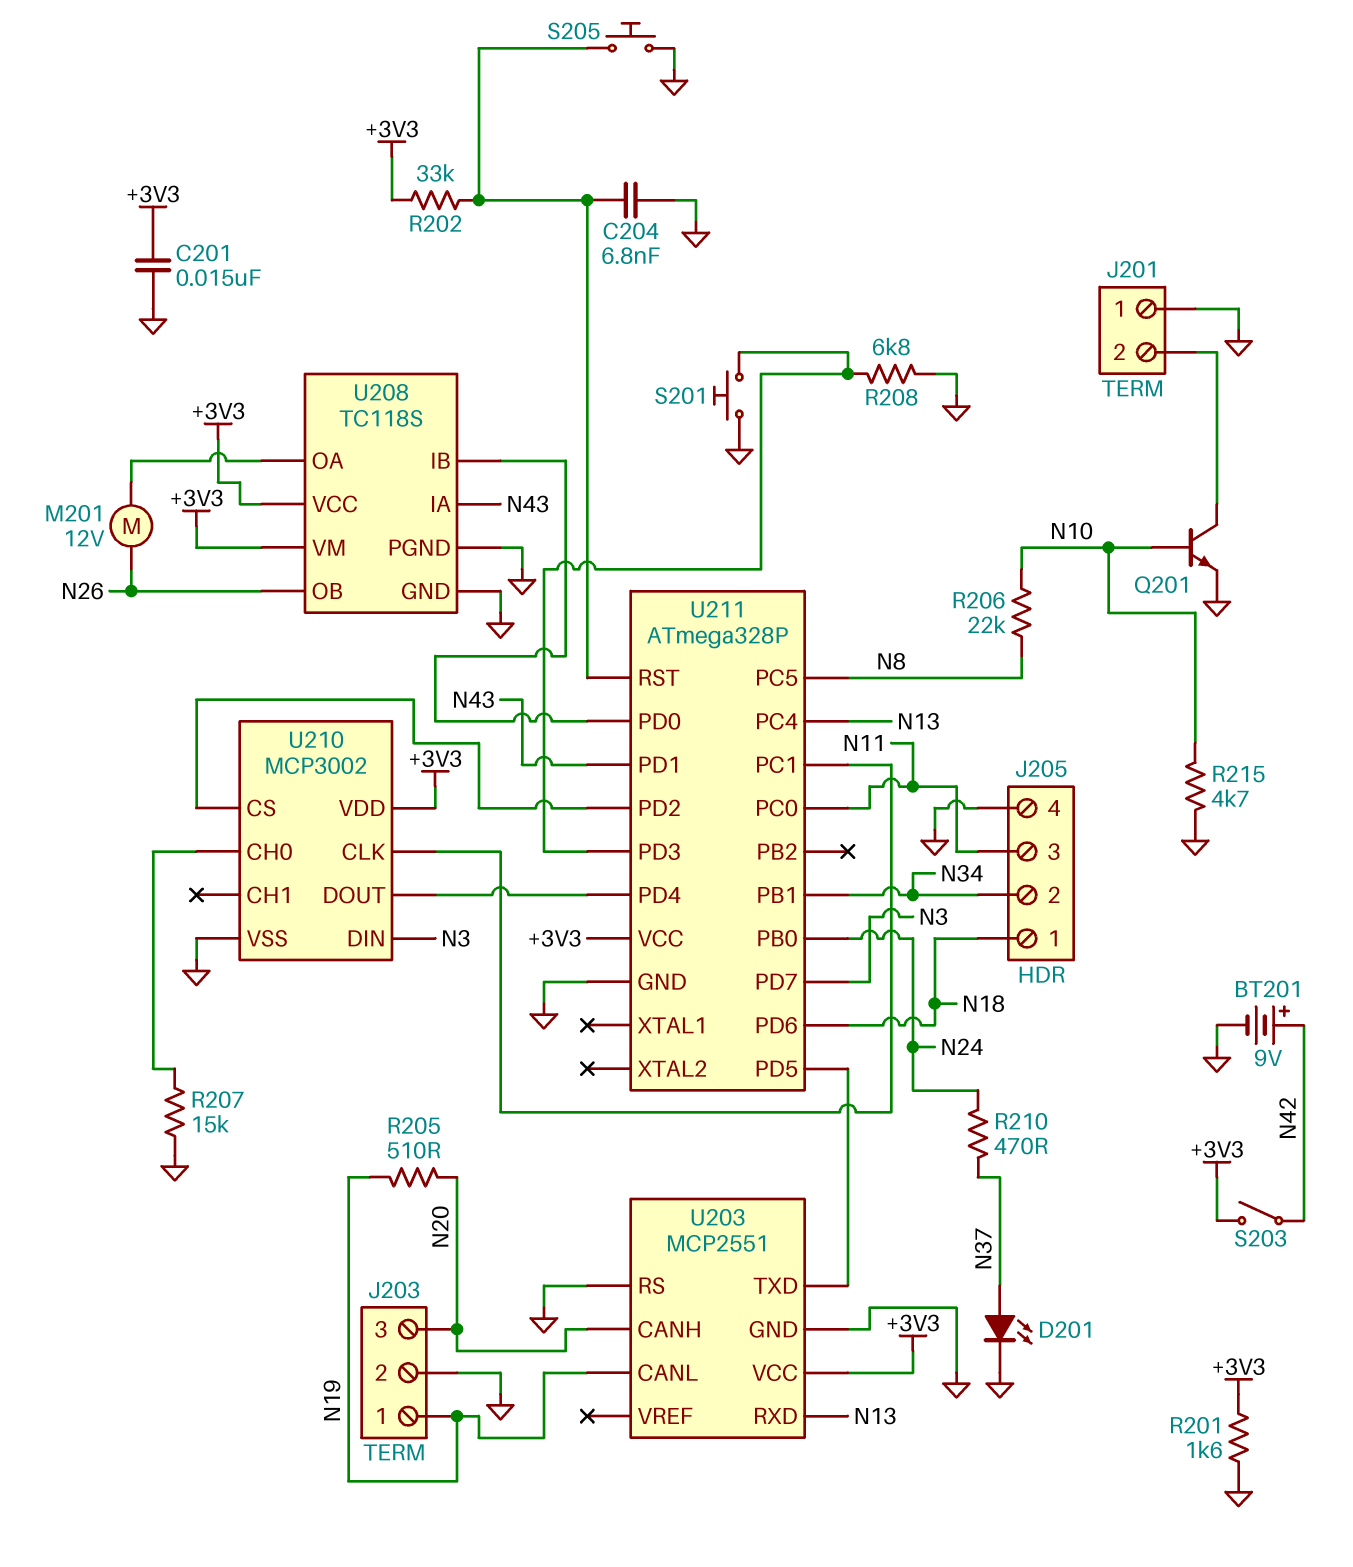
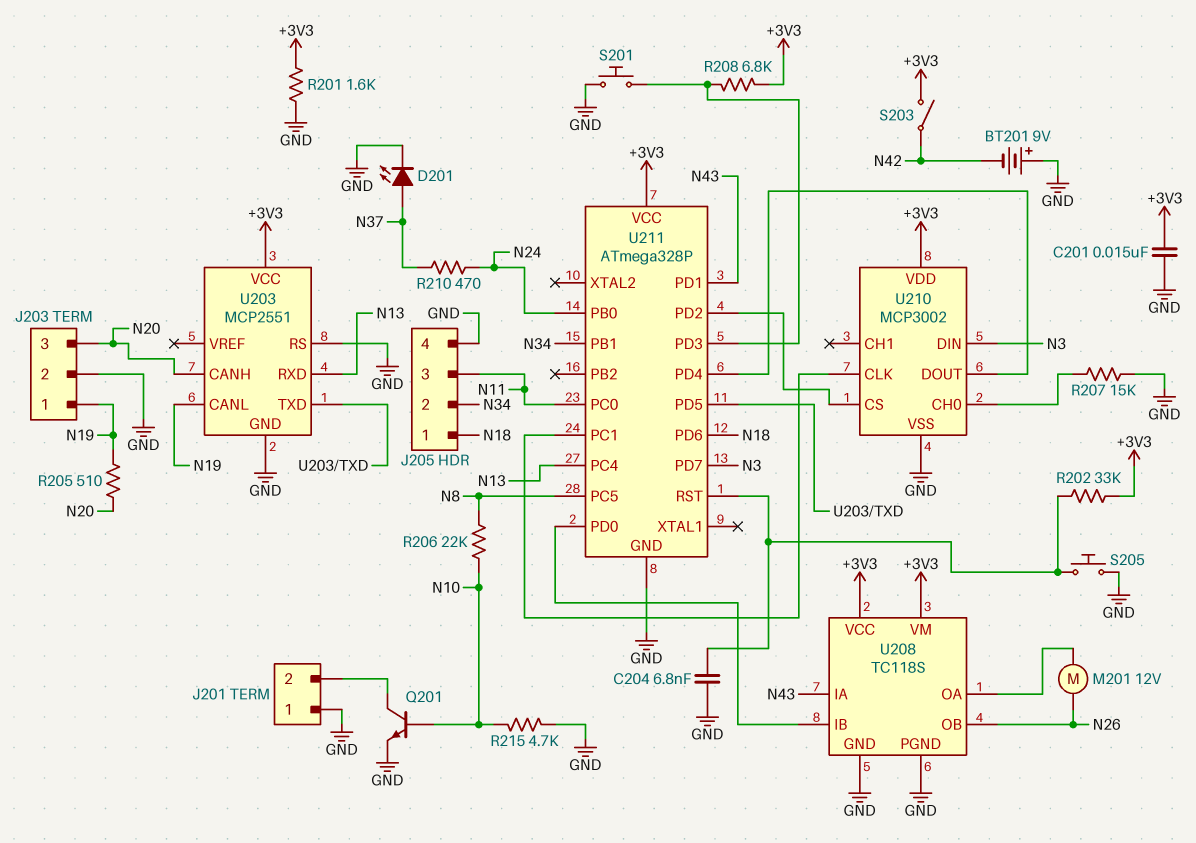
BT201: 9V (plus N42, minus GND) -> 9V (plus GND, minus N42)
R208: 6.8k (GND, U211/PD3) -> 6.8k (+3V3, U211/PD3)

